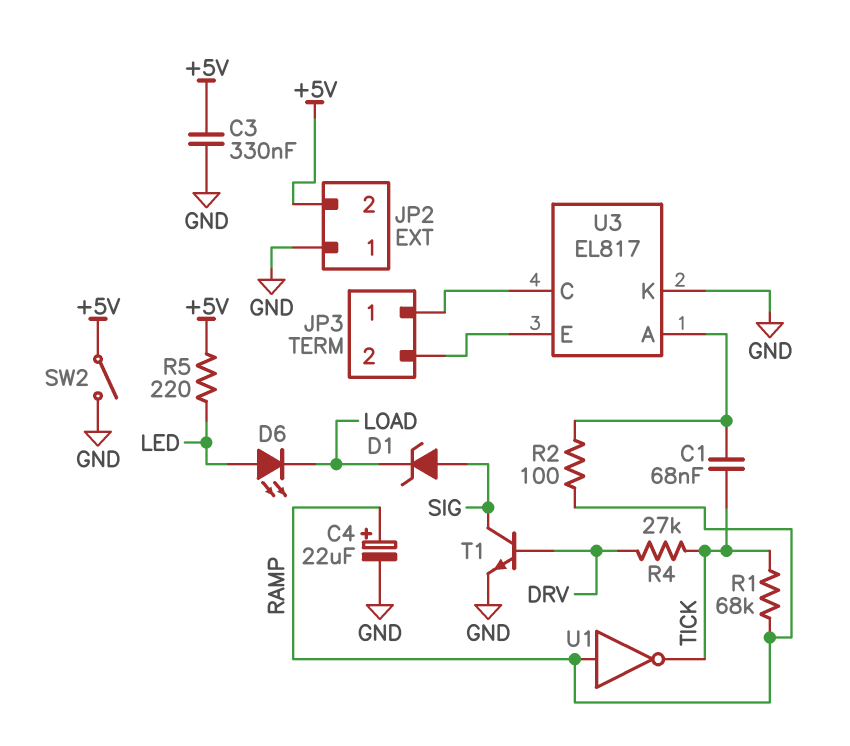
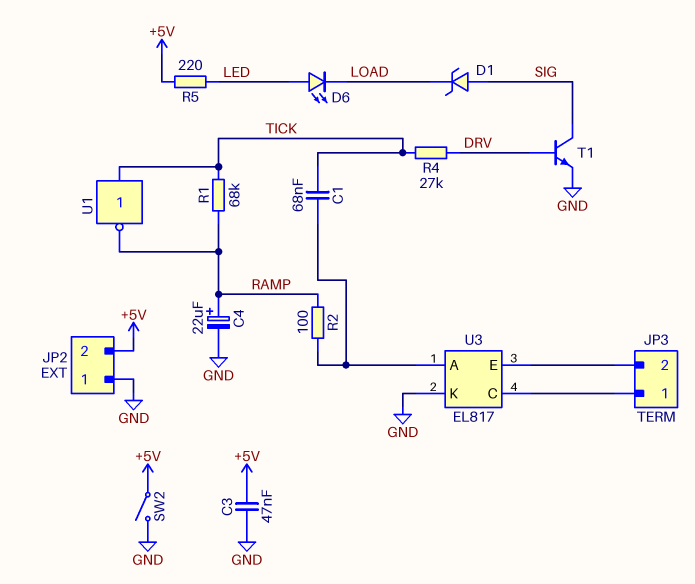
C3: 330nF (+5V, GND) -> 47nF (+5V, GND)
U1: NOT (in RAMP, out TICK) -> NOT (in TICK, out RAMP)

